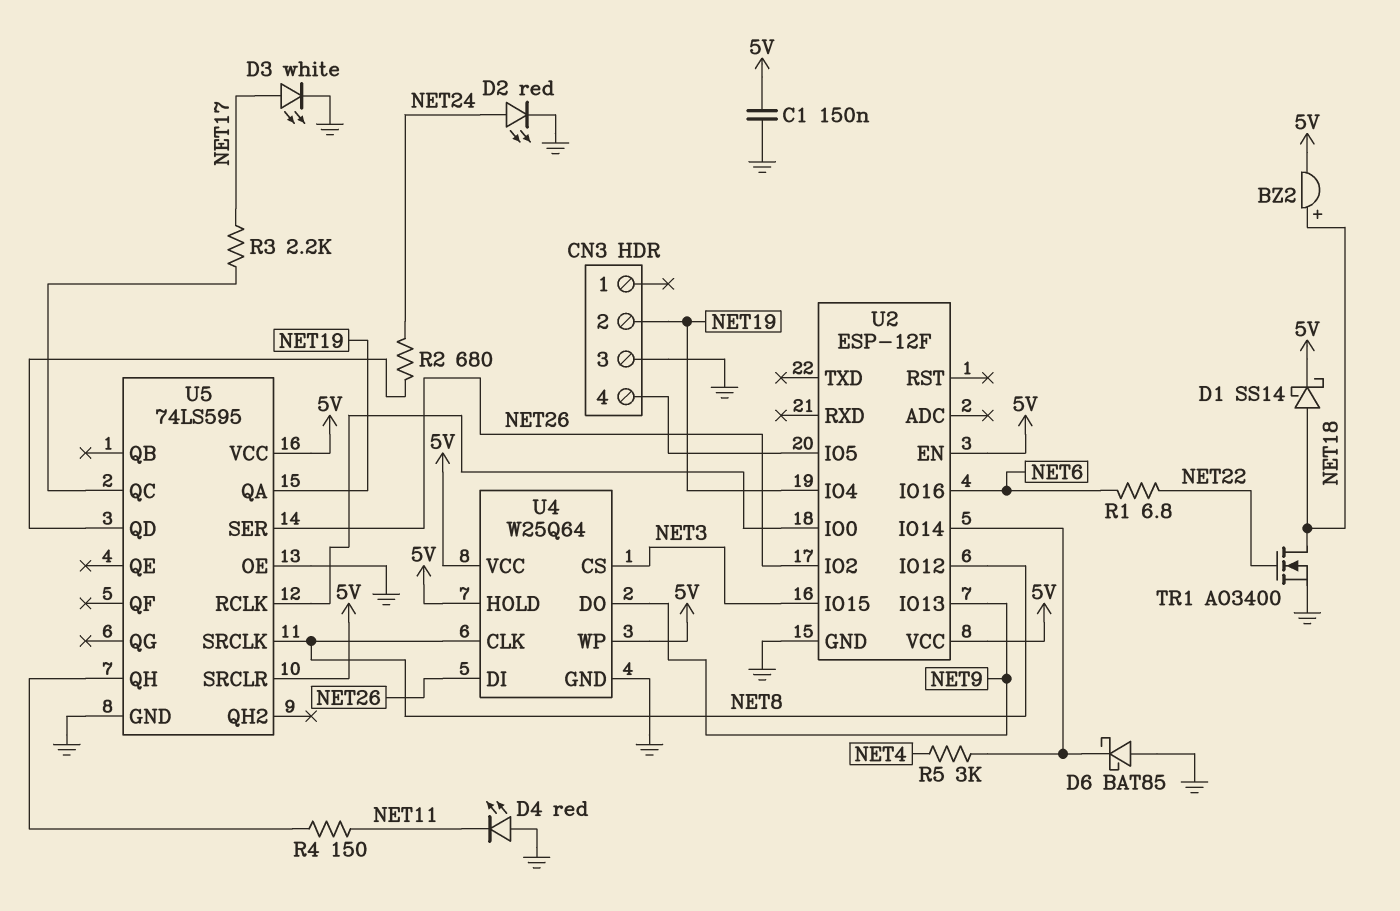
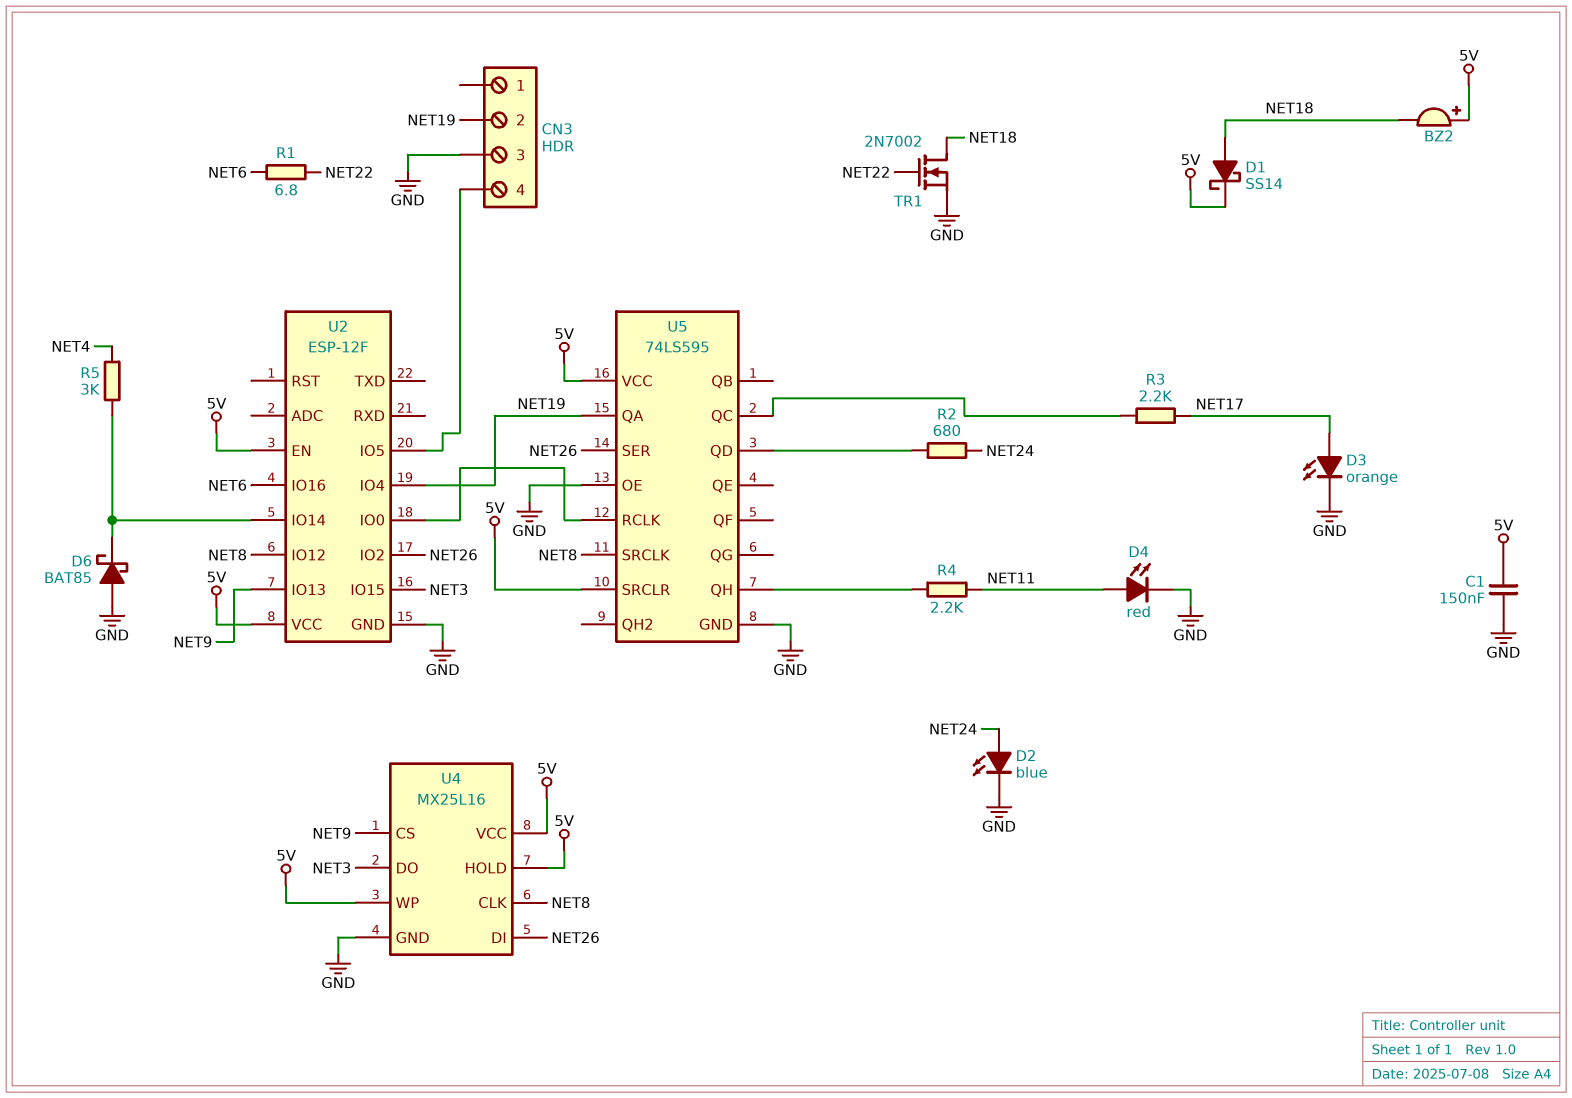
BZ2: buzzer (plus NET18, minus 5V) -> buzzer (plus 5V, minus NET18)
D2: LED red (A NET24, K GND) -> LED blue (A NET24, K GND)
D3: LED white (A NET17, K GND) -> LED orange (A NET17, K GND)
D4: LED red (A GND, K NET11) -> LED red (A NET11, K GND)
R4: 150 (NET11, U5/QH) -> 2.2k (NET11, U5/QH)
TR1: NMOS AO3400 (G NET22, D NET18, S GND) -> NMOS 2N7002 (G NET22, D NET18, S GND)
U4: W25Q64 -> MX25L16
U4 pin CS: NET3 -> NET9
U4 pin DO: NET9 -> NET3

